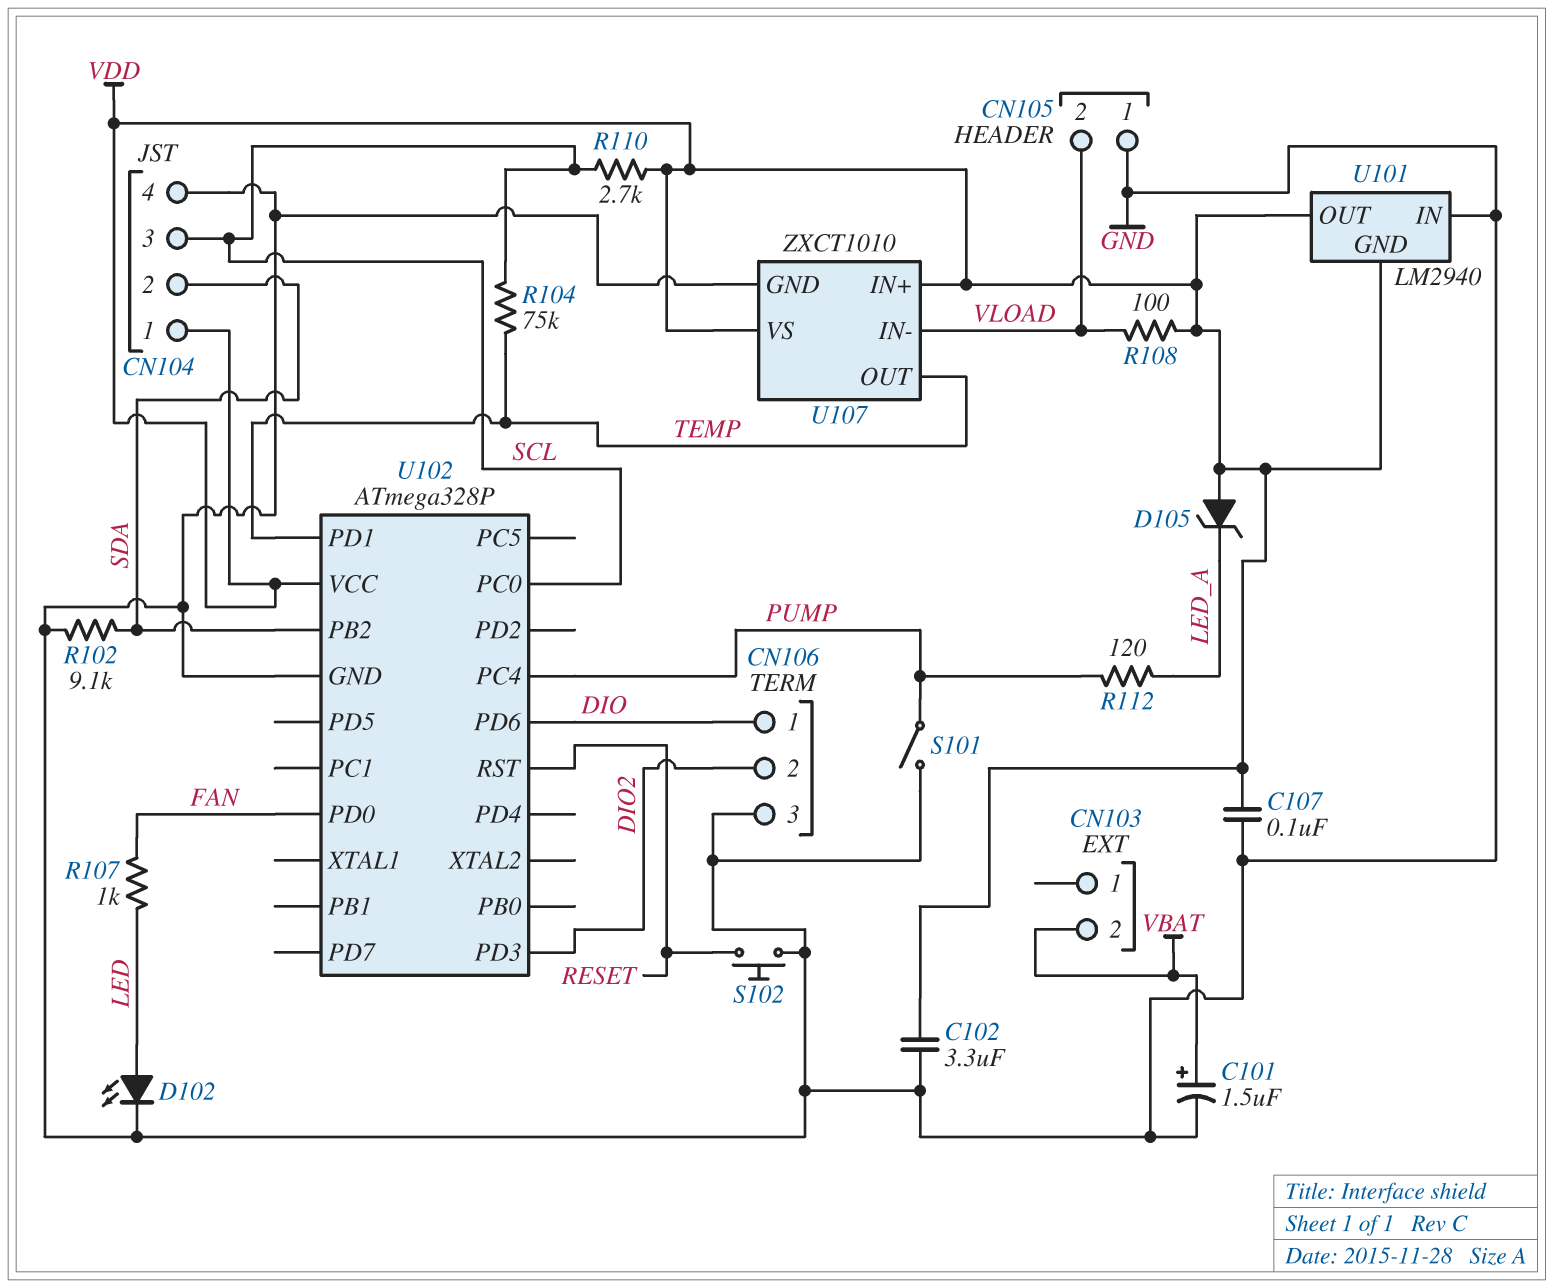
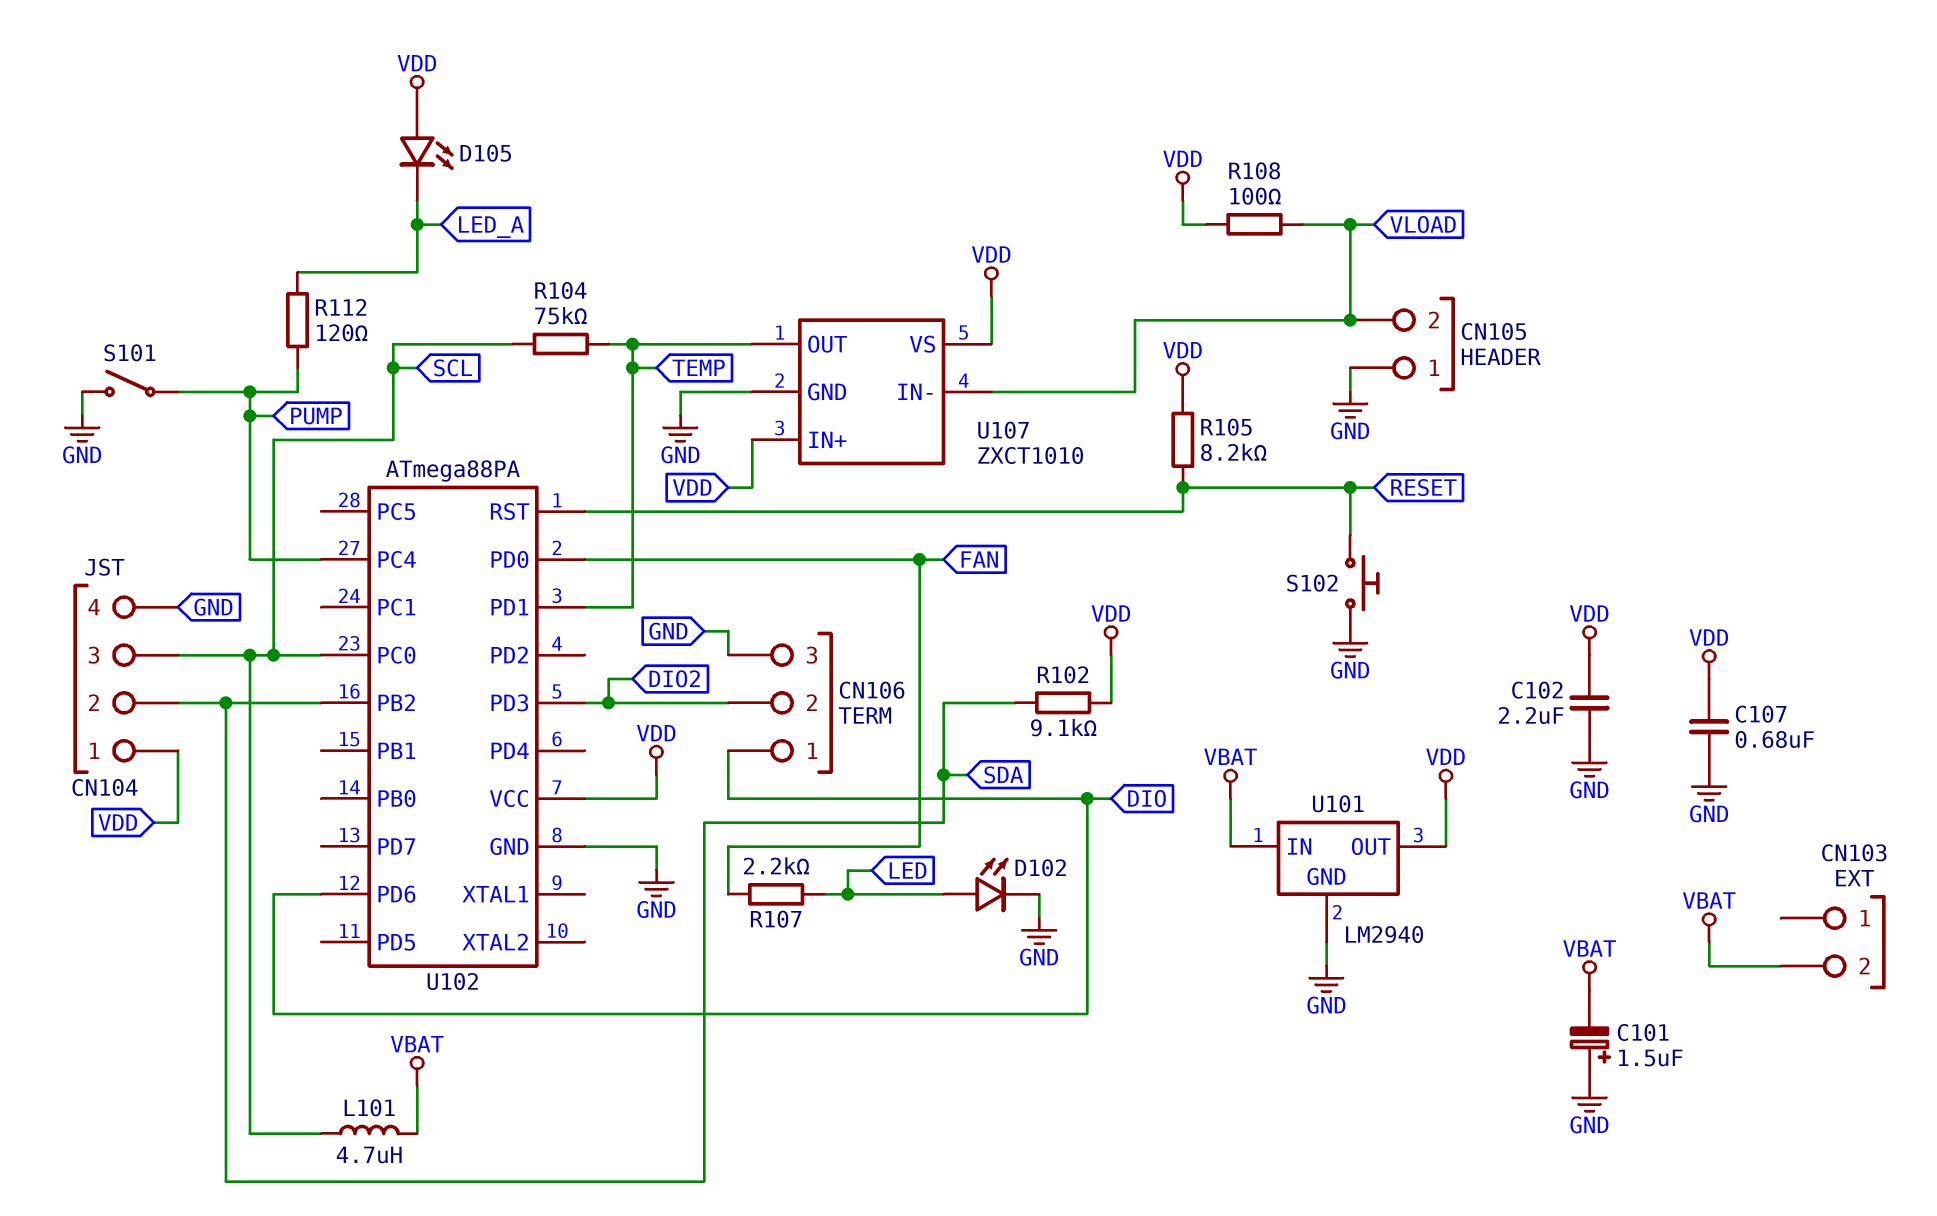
C101: 1.5uF (plus VBAT, minus GND) -> 1.5uF (plus GND, minus VBAT)
C102: 3.3uF (GND, VDD) -> 2.2uF (GND, VDD)
C107: 100nF (GND, VDD) -> 680nF (GND, VDD)
D105: zener (A VDD, K LED_A) -> LED (A VDD, K LED_A)
L101: none -> 4.7uH (SCL, VBAT)
R102: 9.1k (GND, SDA) -> 9.1k (SDA, VDD)
R105: none -> 8.2k (RESET, VDD)
R107: 1k (FAN, LED) -> 2.2k (FAN, LED)
R110: 2.7k (SCL, VDD) -> none
U101 pin GND: VDD -> GND
U101 pin IN: GND -> VBAT
U102: ATmega328P -> ATmega88PA

